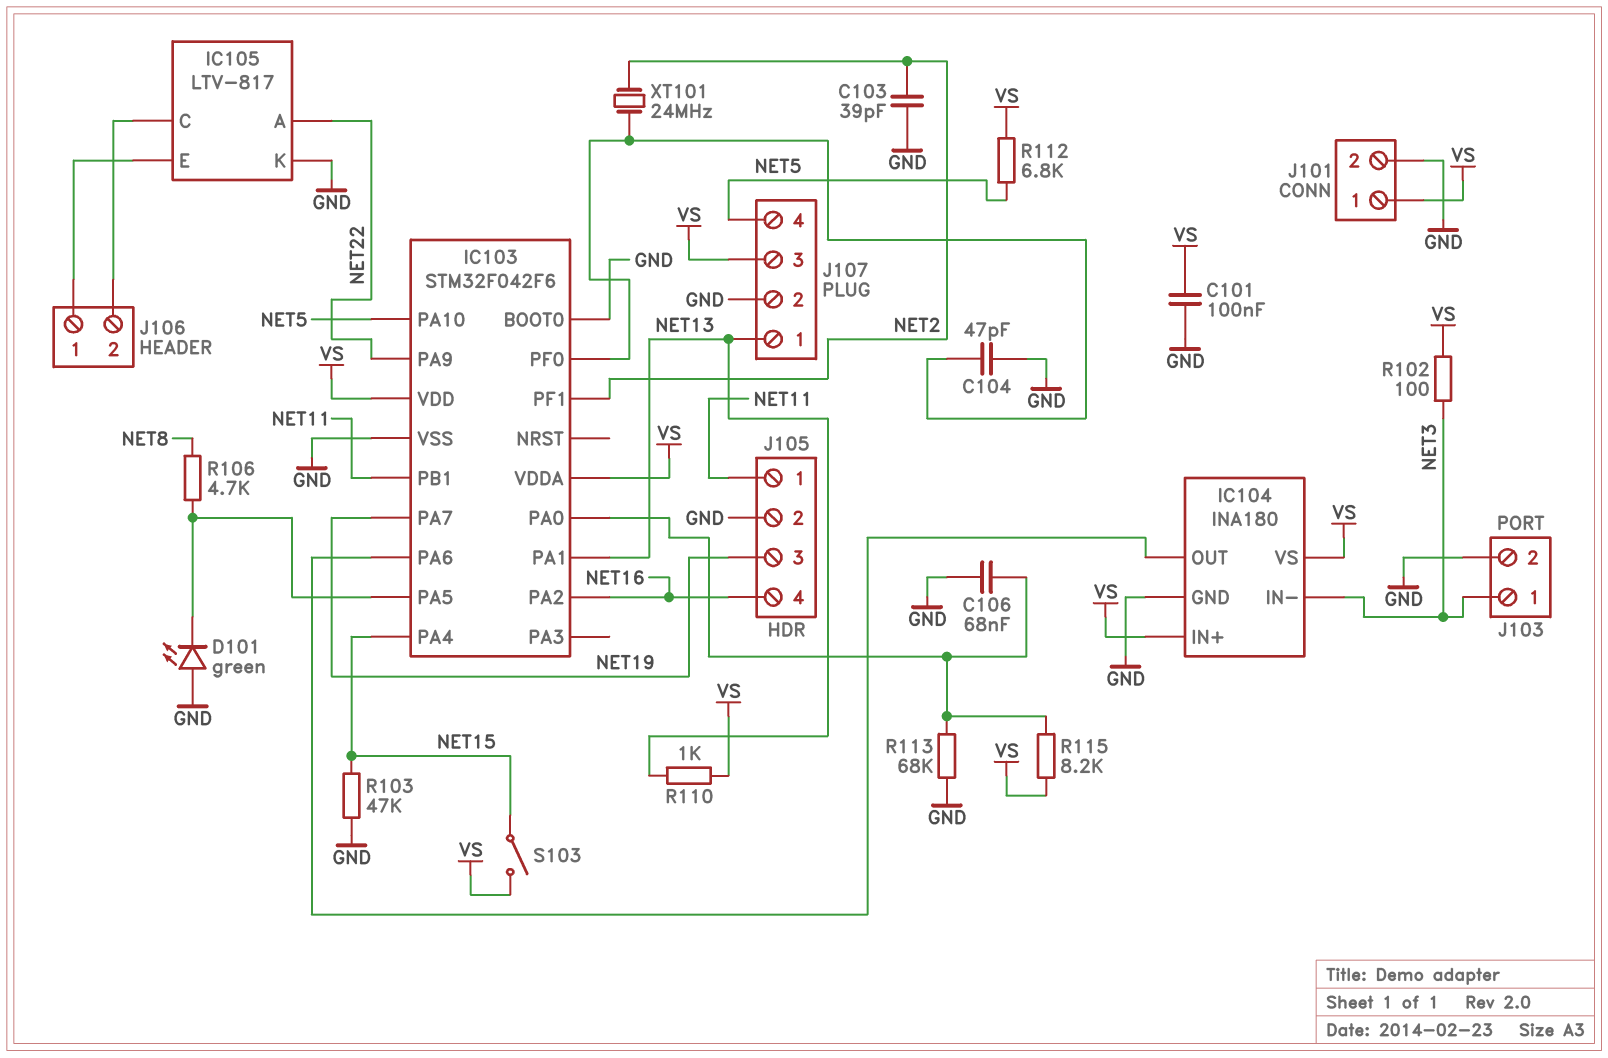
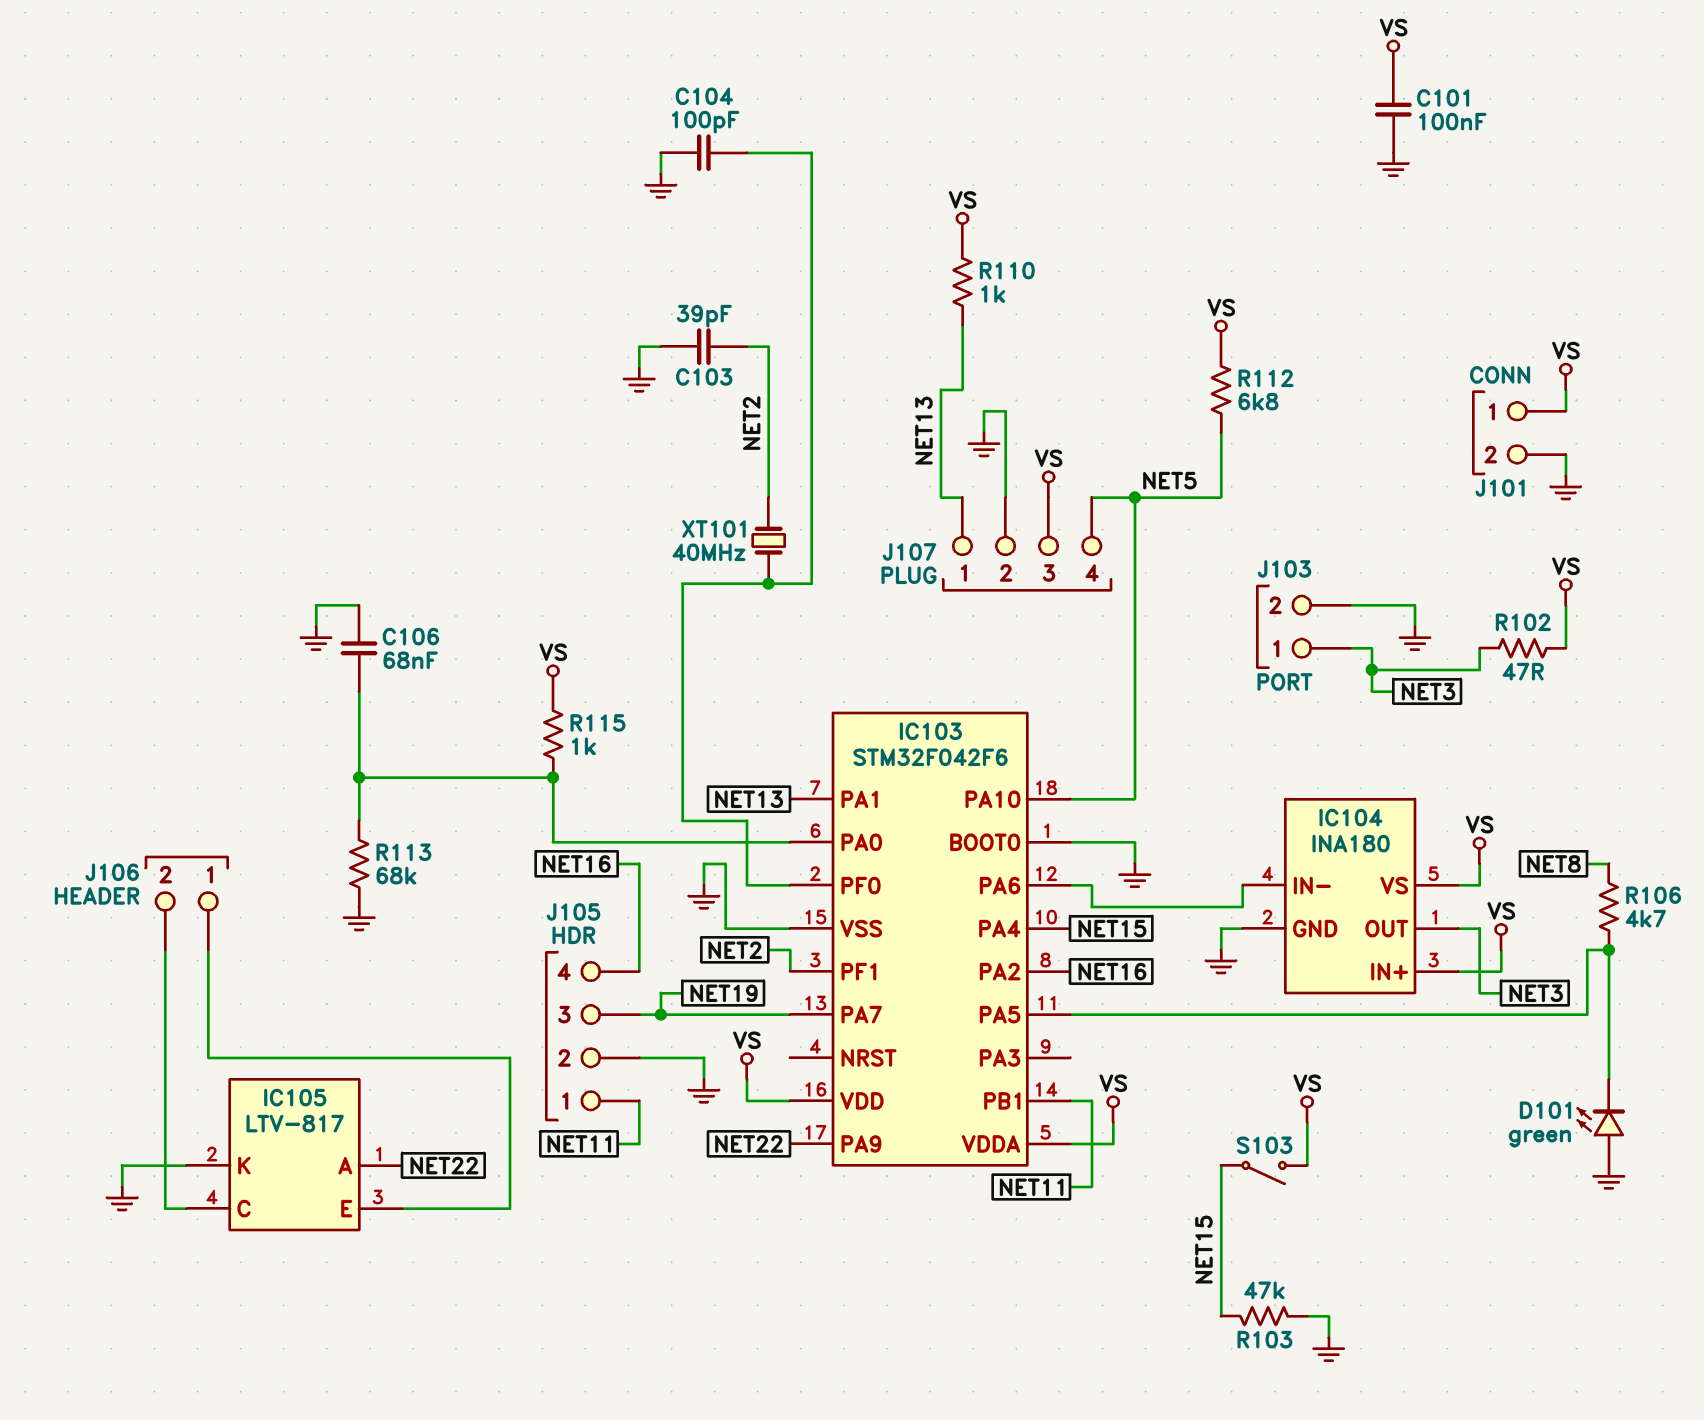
C104: 47pF (GND, IC103/PF0) -> 100pF (GND, IC103/PF0)
IC104 pin IN-: NET3 -> IC103/PA6
IC104 pin OUT: IC103/PA6 -> NET3
R102: 100 (NET3, VS) -> 47 (NET3, VS)
R115: 8.2k (IC103/PA0, VS) -> 1k (IC103/PA0, VS)
XT101: 24MHz (IC103/PF0, NET2) -> 40MHz (IC103/PF0, NET2)

